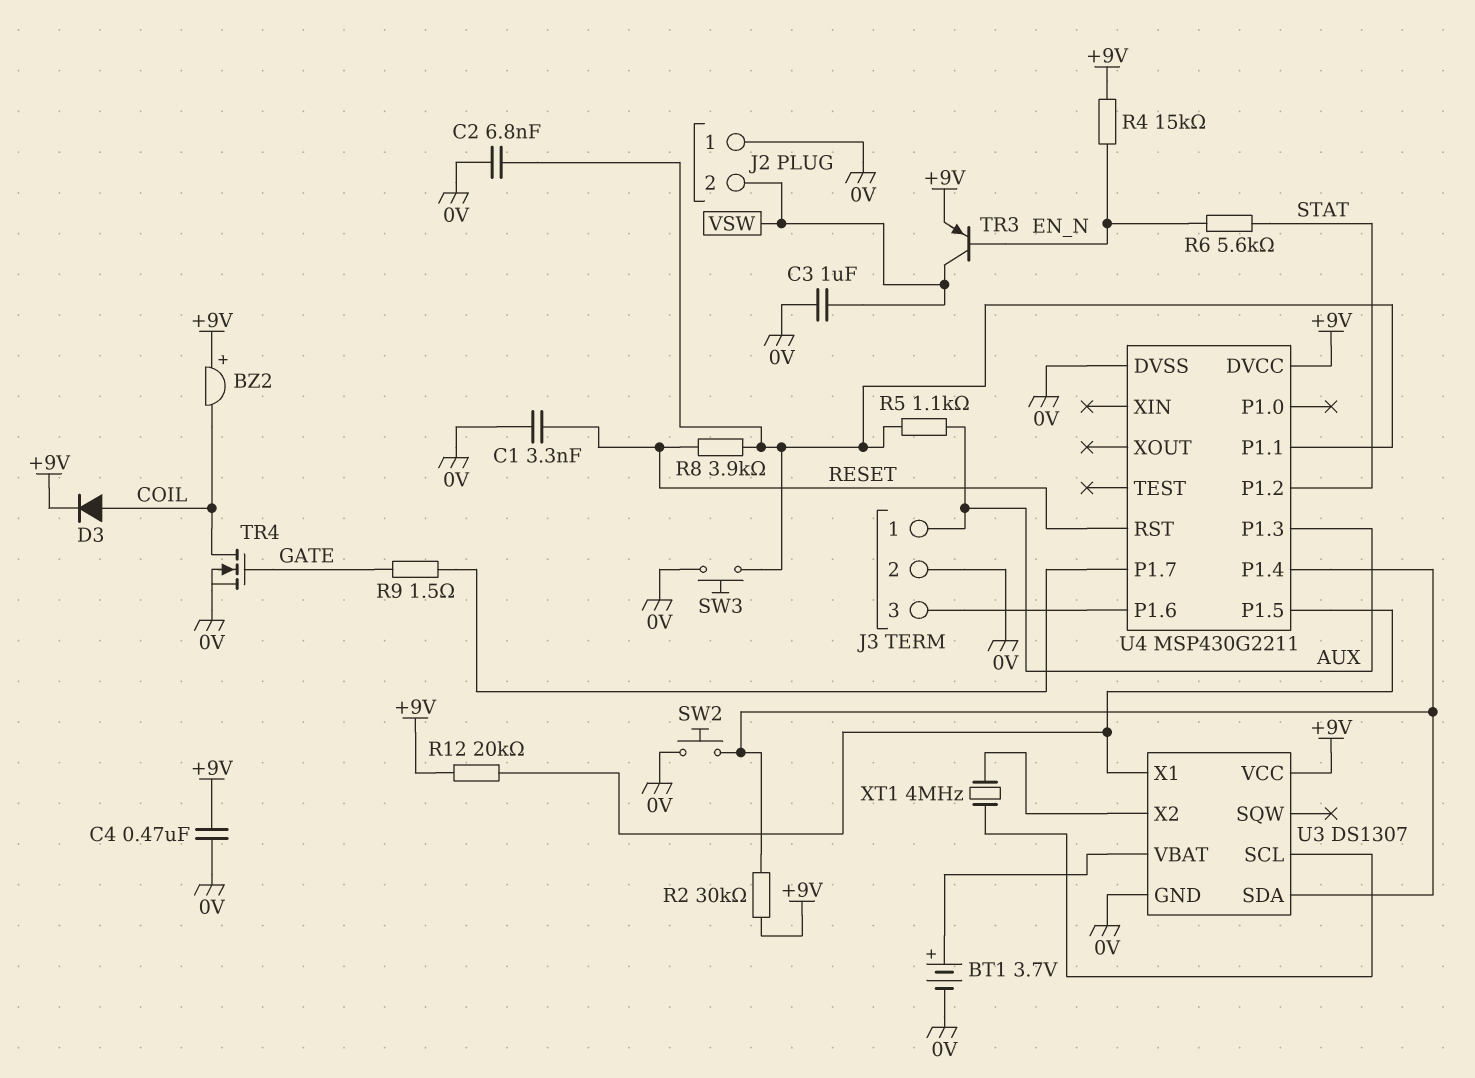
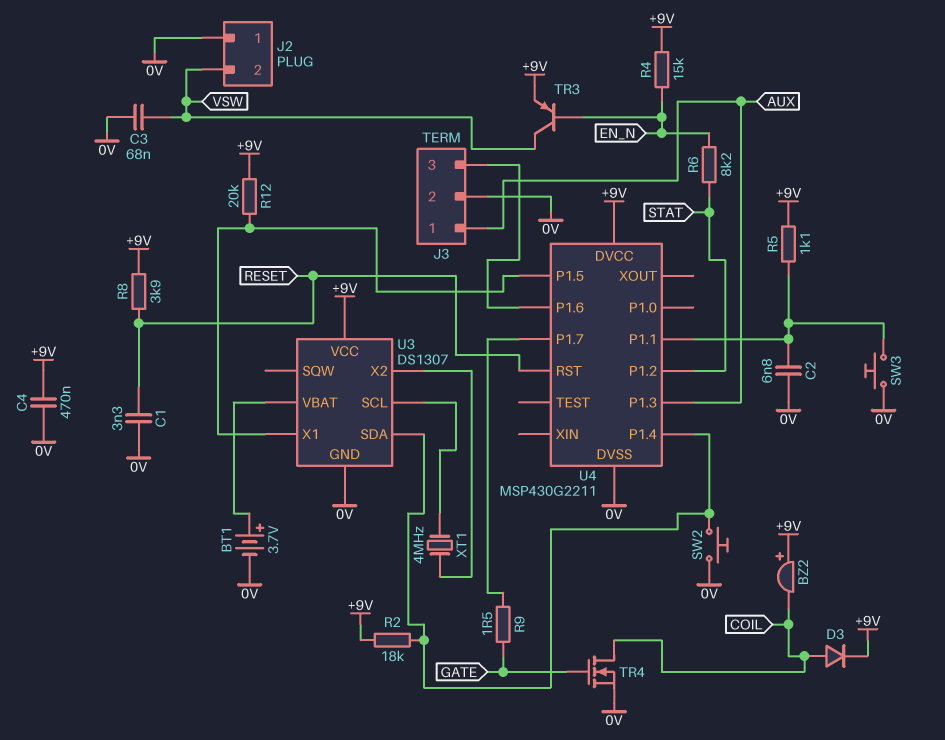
C3: 1uF (0V, VSW) -> 68nF (0V, VSW)
R2: 30k (+9V, U3/SDA) -> 18k (+9V, U3/SDA)
R5: 1.1k (AUX, U4/P1.1) -> 1.1k (+9V, U4/P1.1)
R6: 5.6k (EN_N, STAT) -> 8.2k (EN_N, STAT)
R8: 3.9k (RESET, U4/P1.1) -> 3.9k (+9V, RESET)

